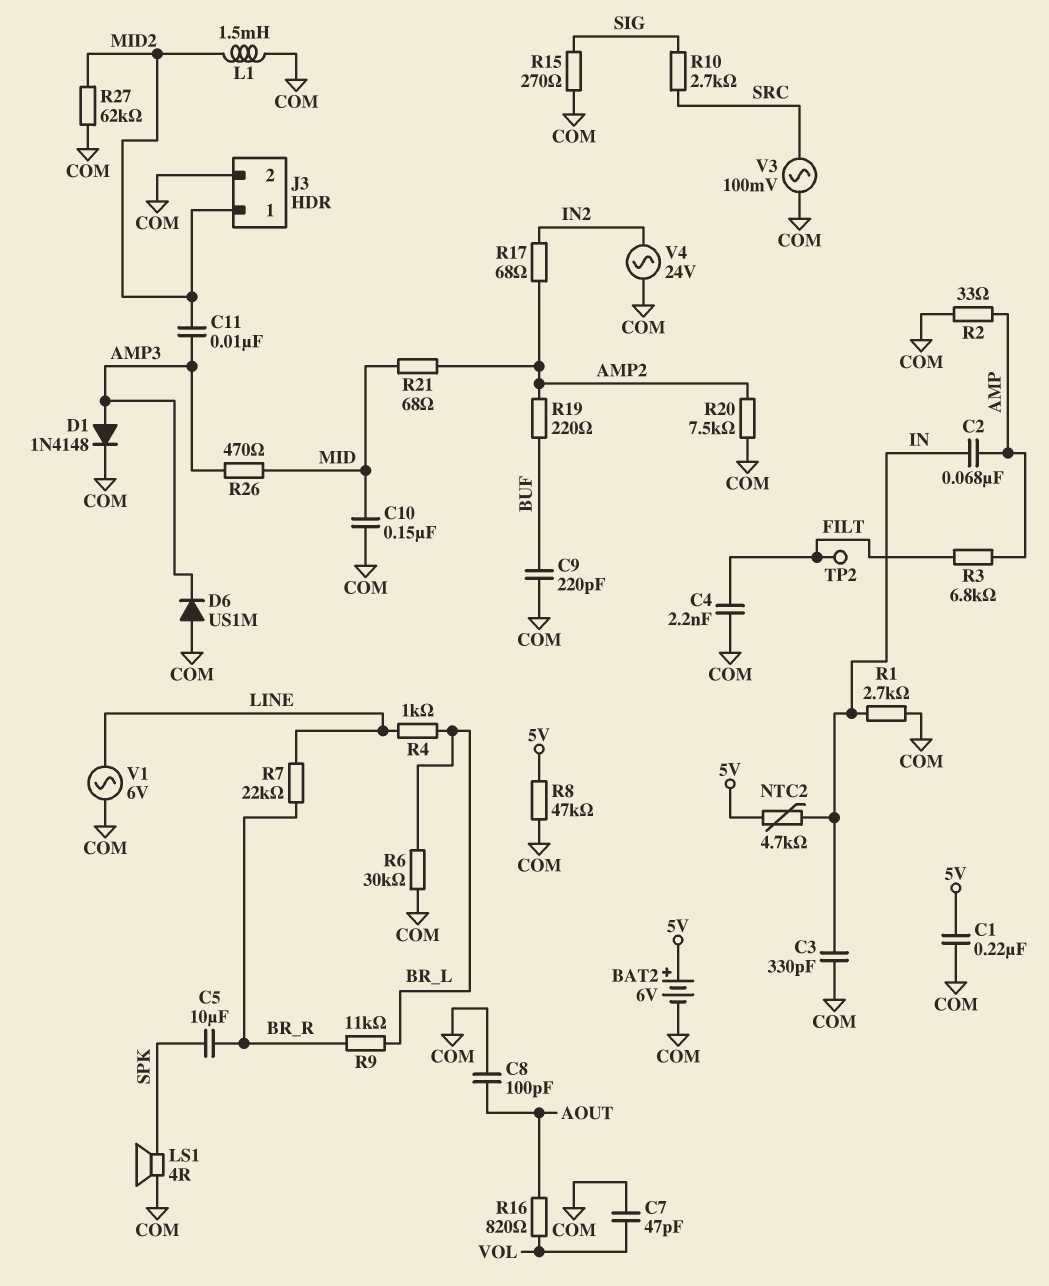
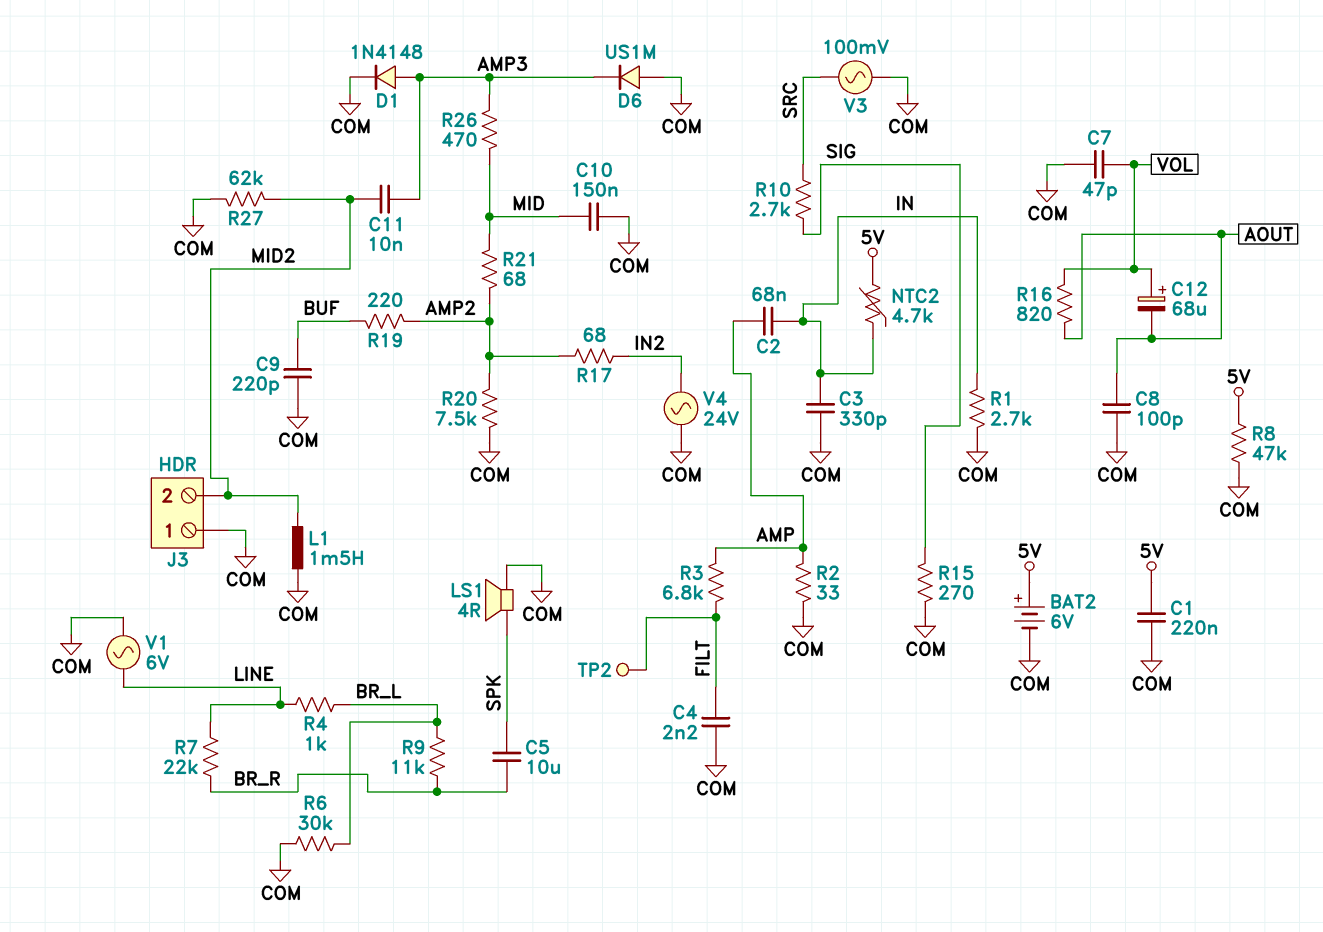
C12: none -> 68uF (plus VOL, minus AOUT)
J3 pin 1: MID2 -> COM
J3 pin 2: COM -> MID2

